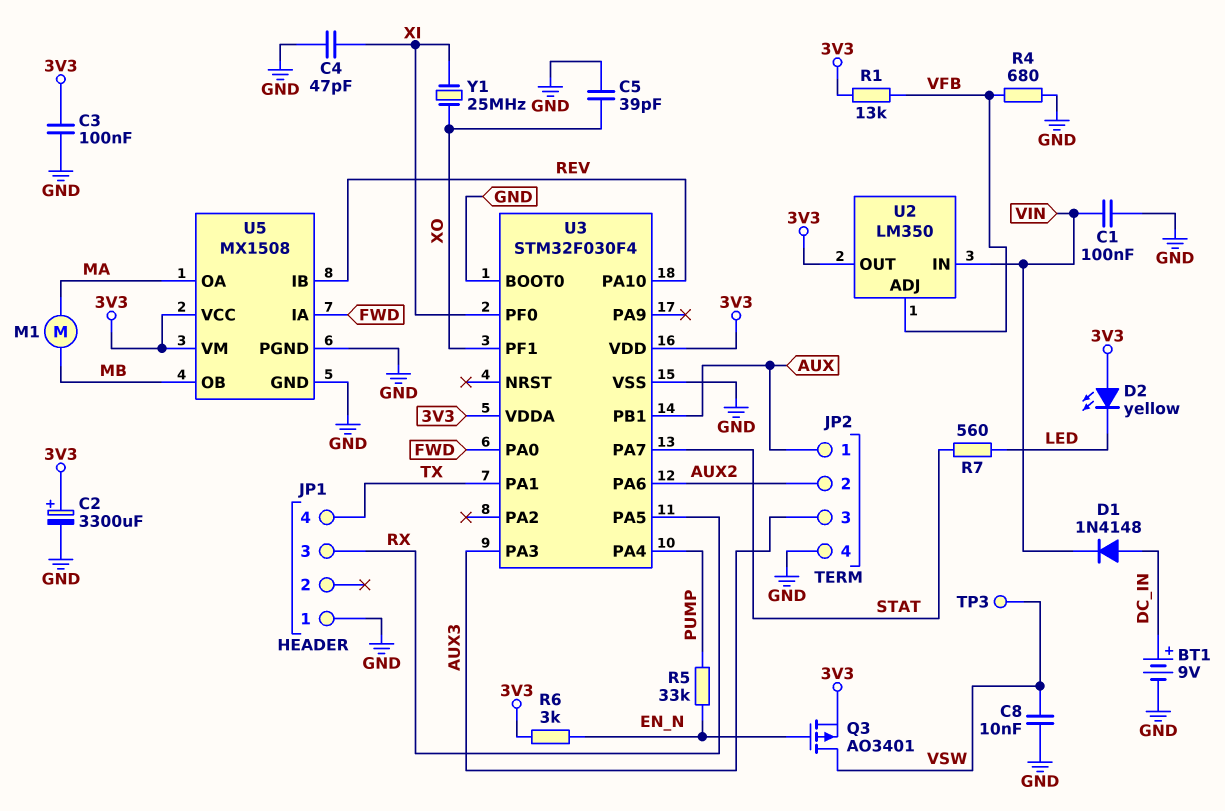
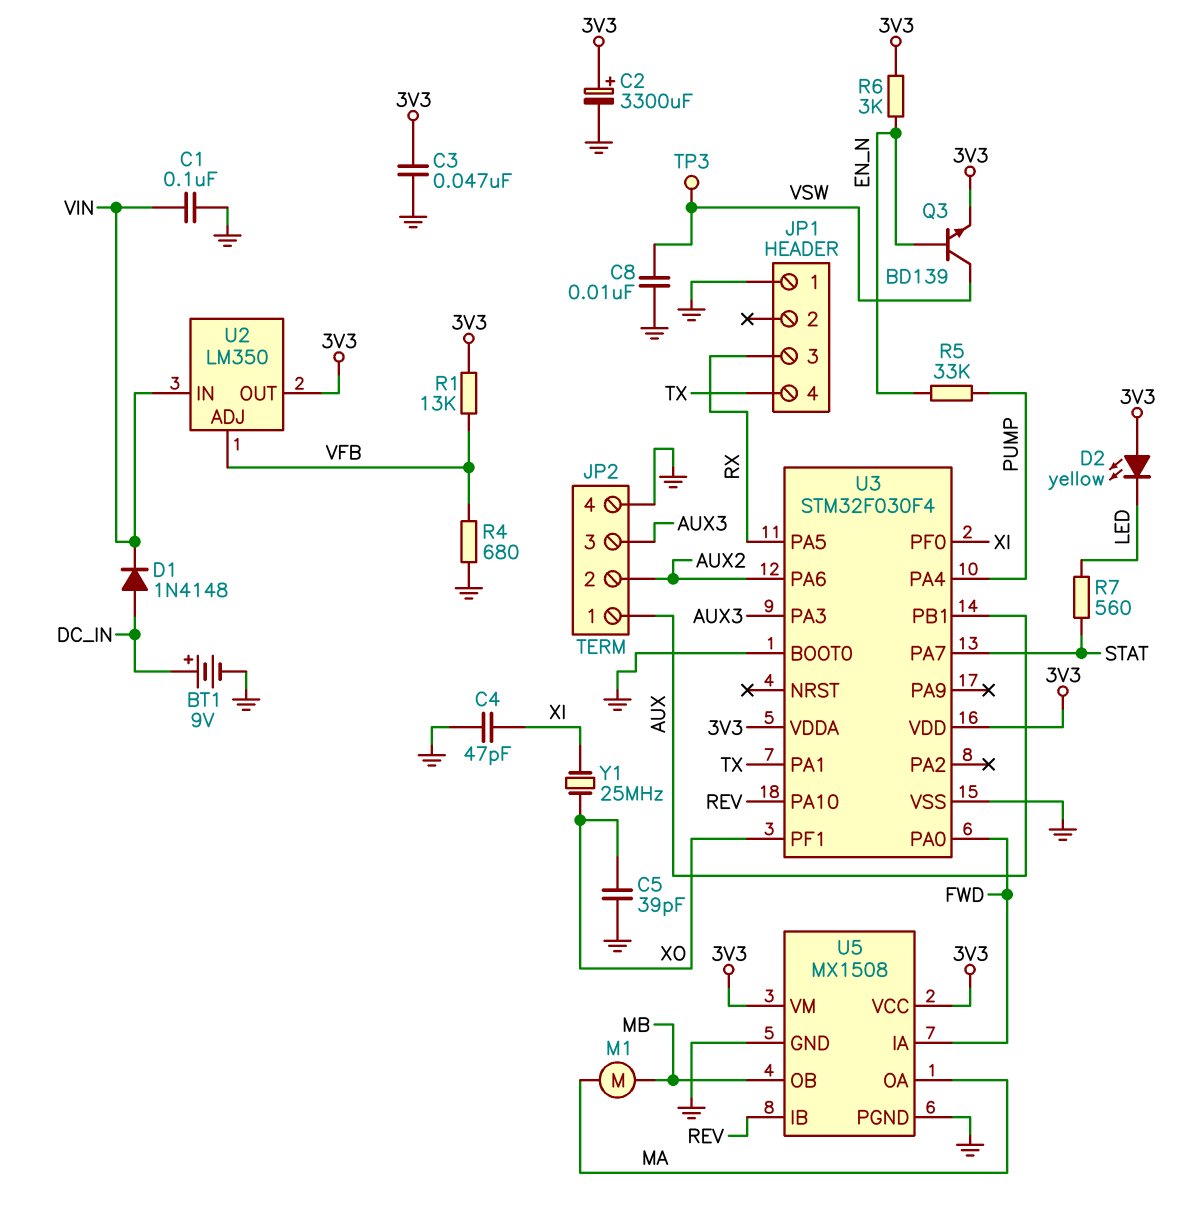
C3: 100nF (3V3, GND) -> 47nF (3V3, GND)
Q3: PMOS AO3401 (G EN_N, D VSW, S 3V3) -> NPN BD139 (B EN_N, C VSW, E 3V3)

